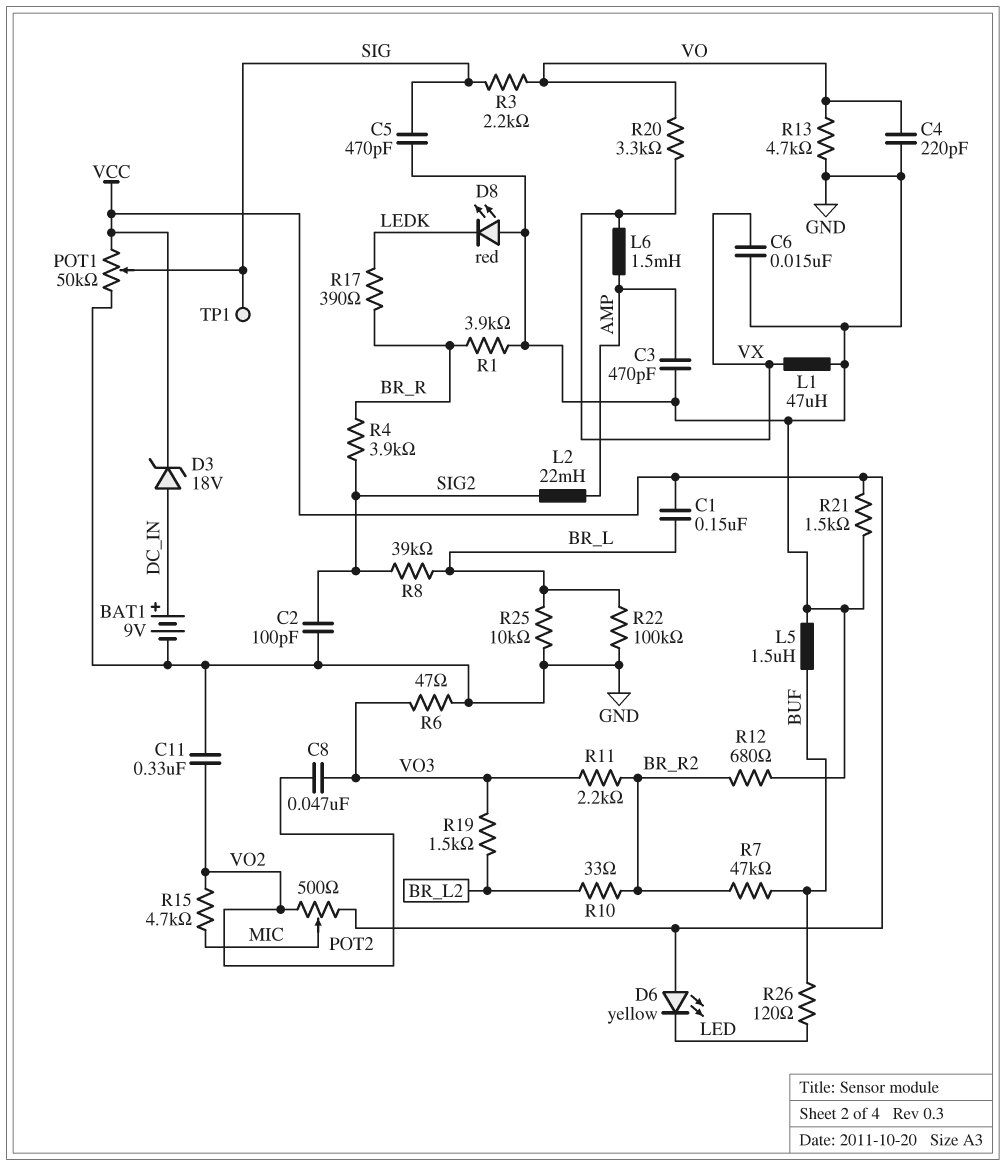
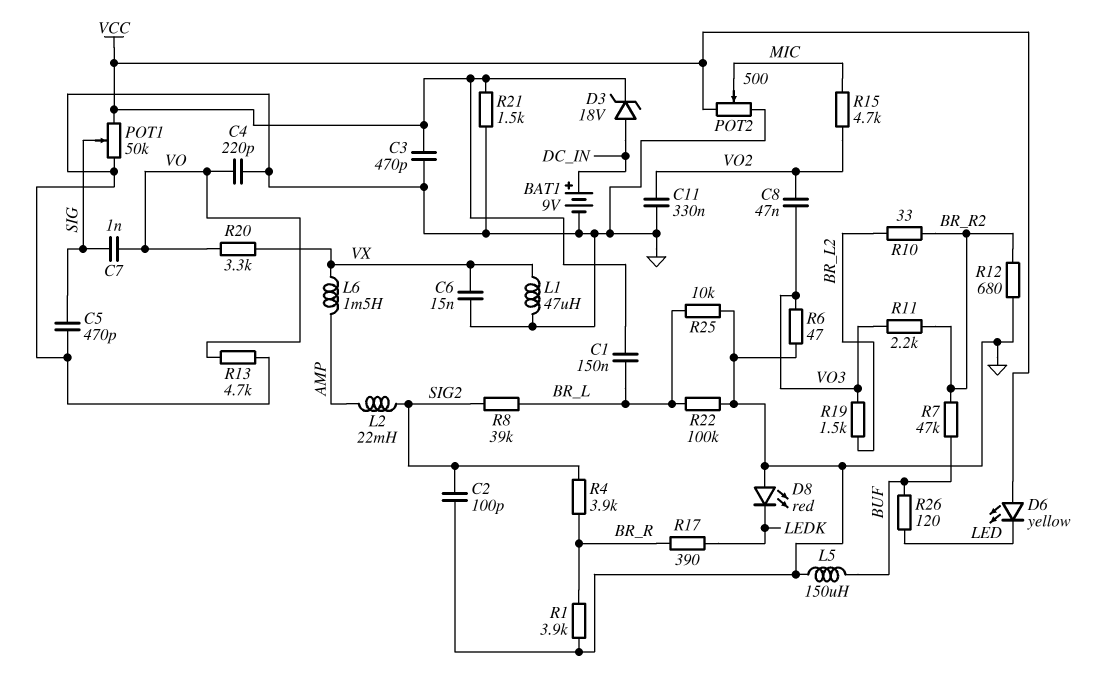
C3: 470pF (AMP, GND) -> 470pF (GND, VCC)
C7: none -> 1nF (SIG, VO)
L5: 1.5uH (BUF, GND) -> 150uH (BUF, GND)
POT2: 500 (VCC, VO2, wiper MIC) -> 500 (GND, VCC, wiper MIC)
R3: 2.2k (SIG, VO) -> none
TP1: test point (SIG) -> none

